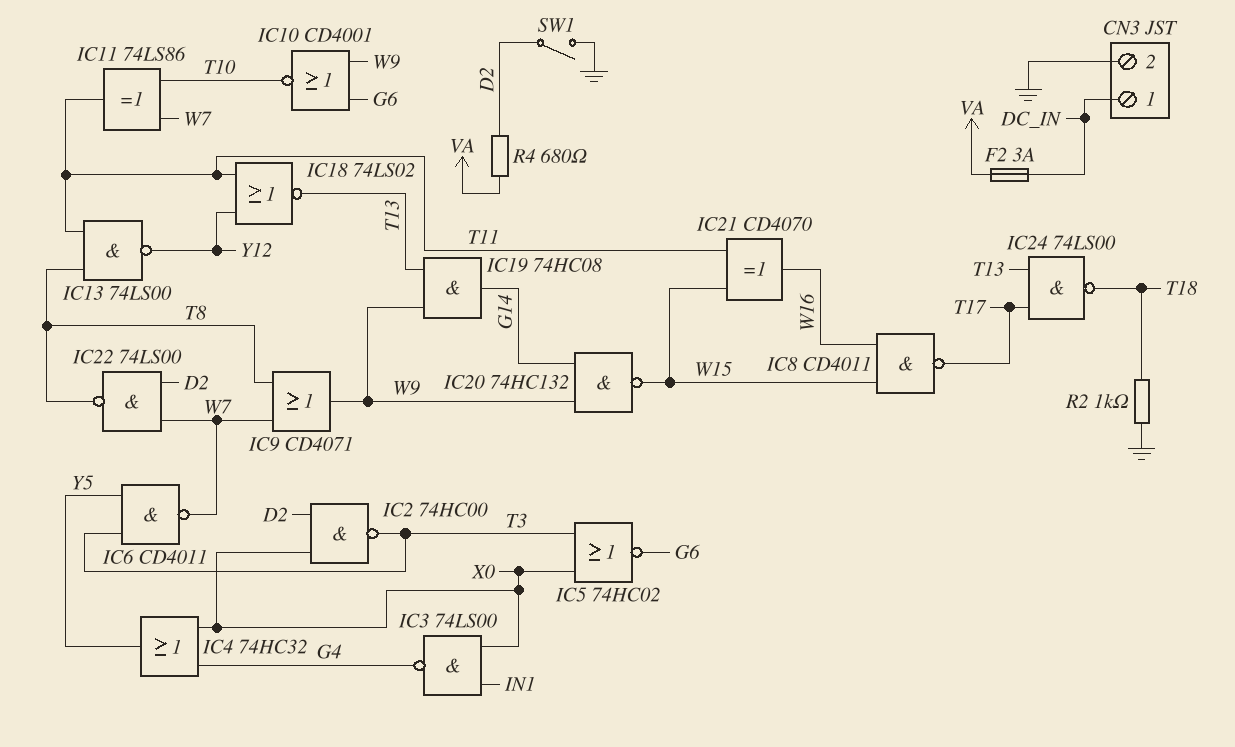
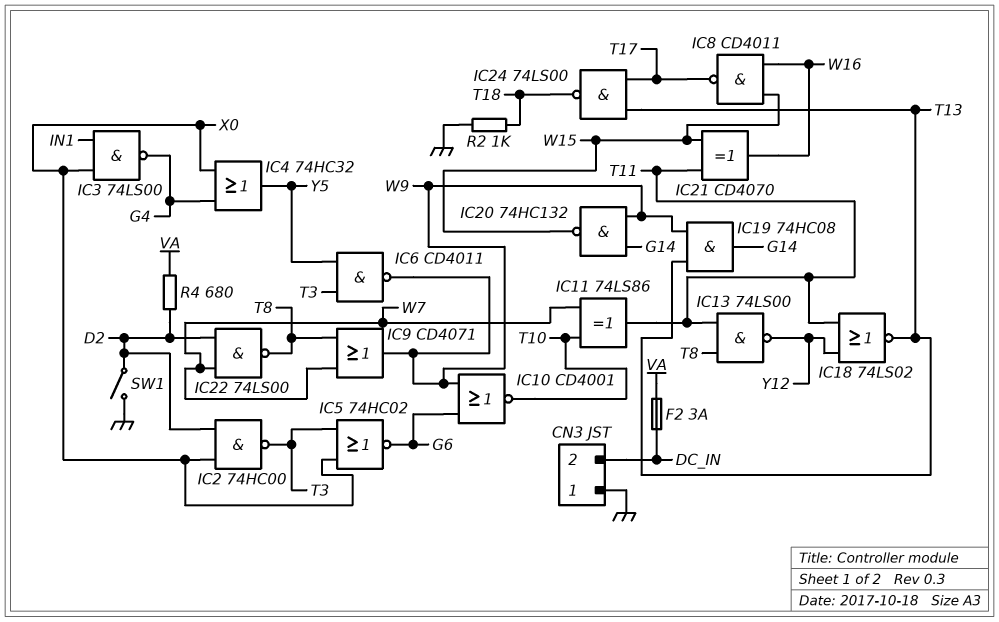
CN3 pin 1: DC_IN -> GND
CN3 pin 2: GND -> DC_IN
IC6: NAND CD4011 (in T3, in Y5, out W7) -> NAND CD4011 (in T3, in Y5, out W9)

